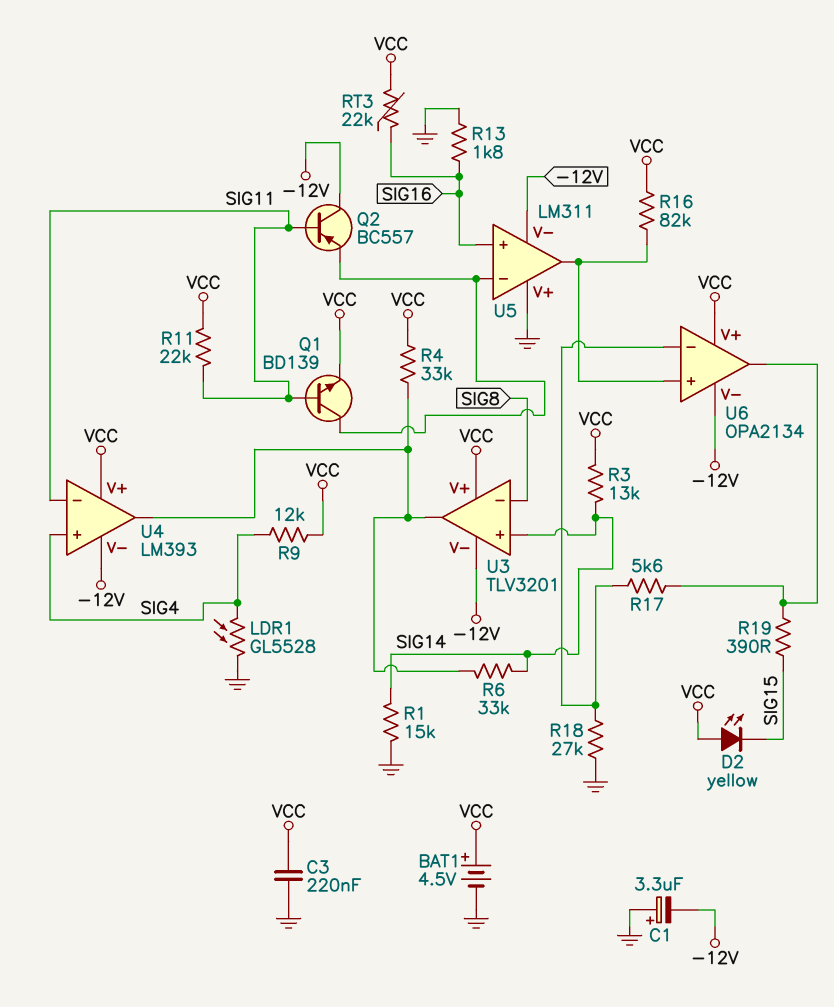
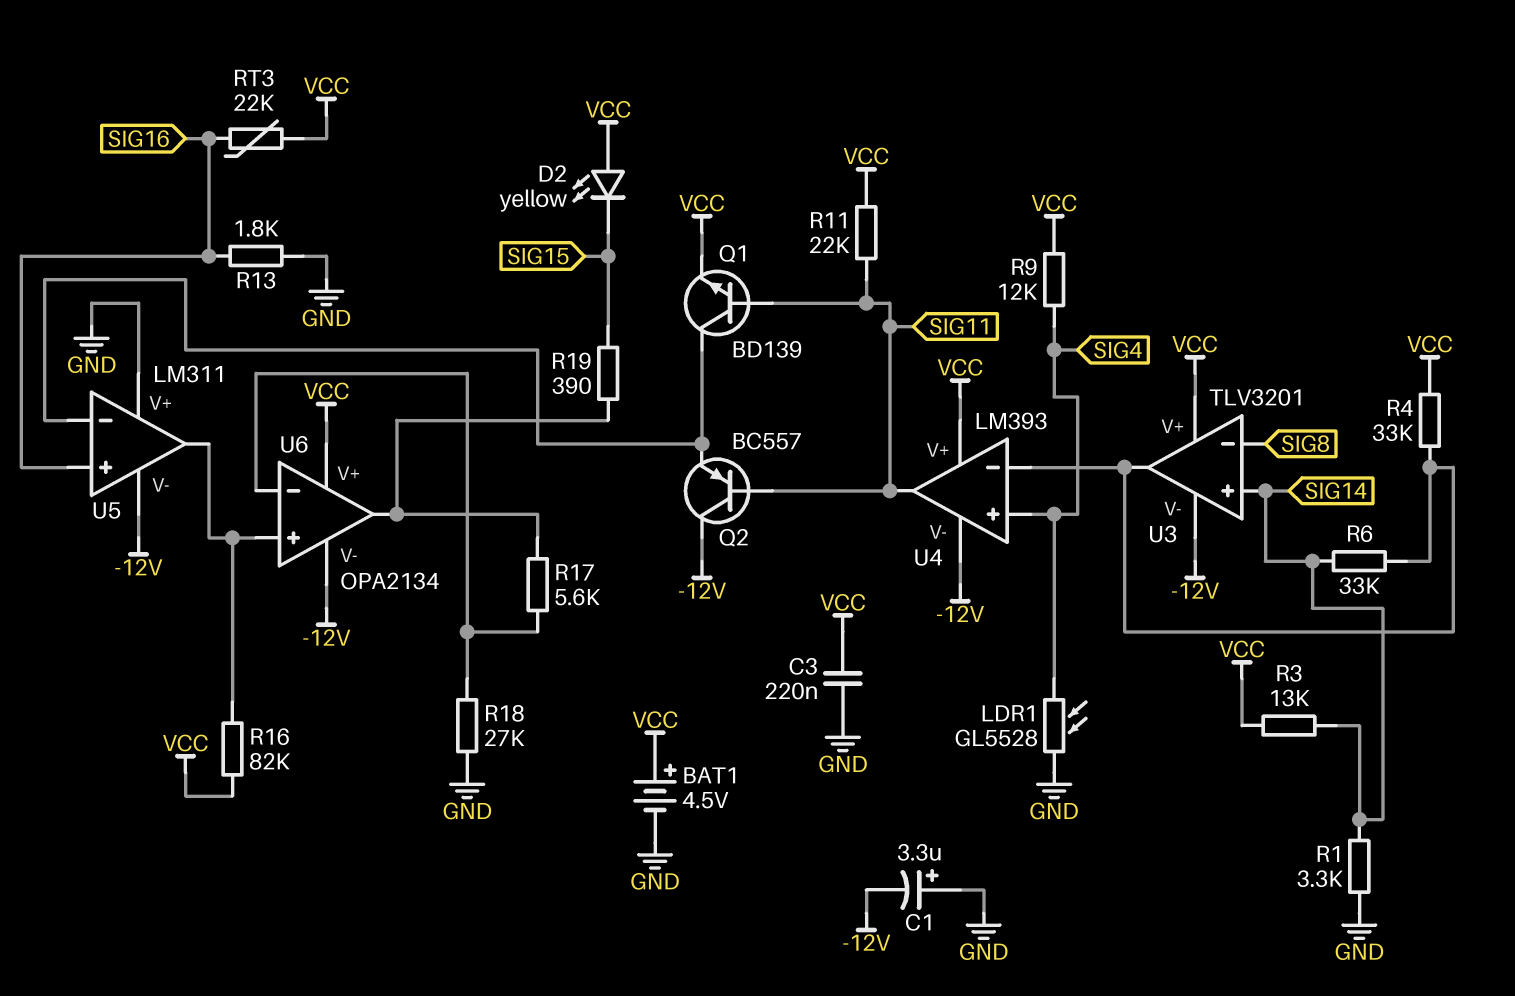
R1: 15k (GND, SIG14) -> 3.3k (GND, SIG14)
U4 pin in-: SIG11 -> U3/out
U4 pin out: U3/out -> SIG11

